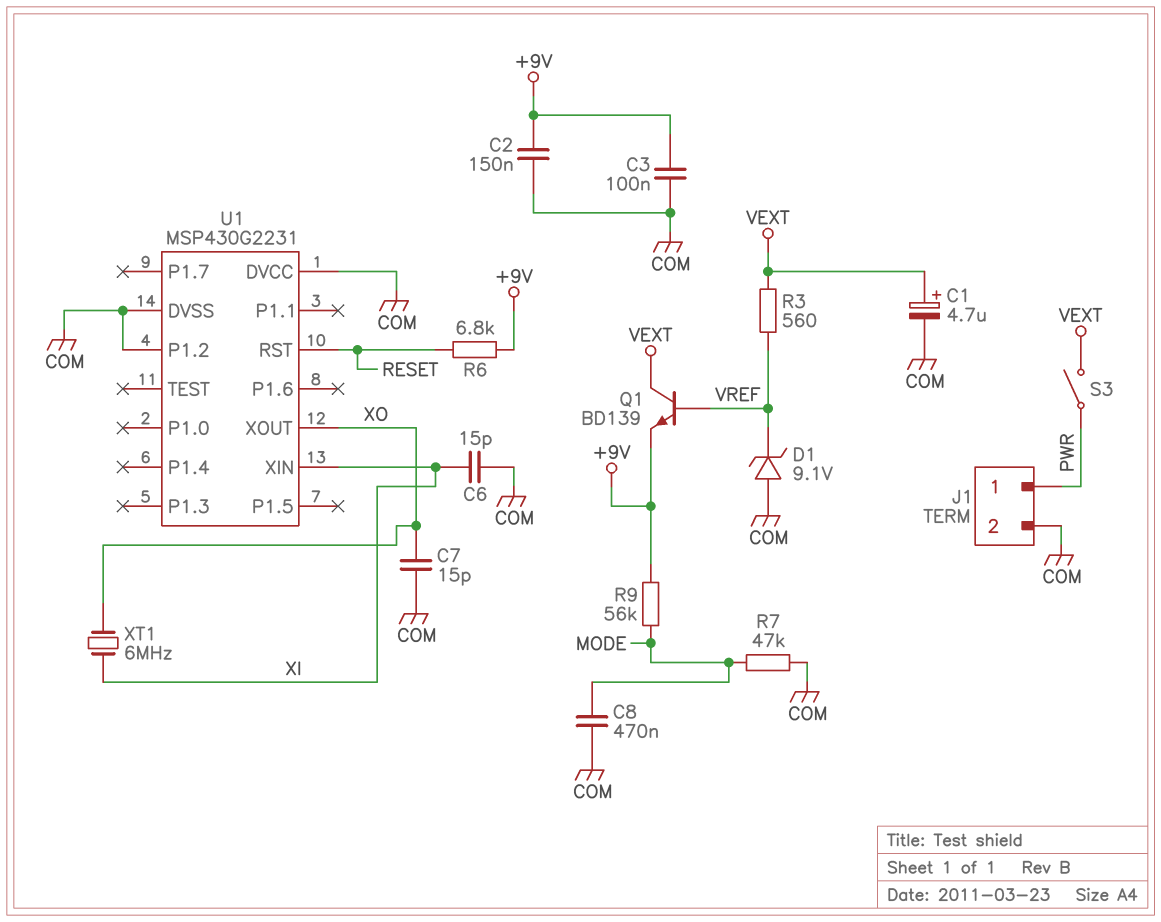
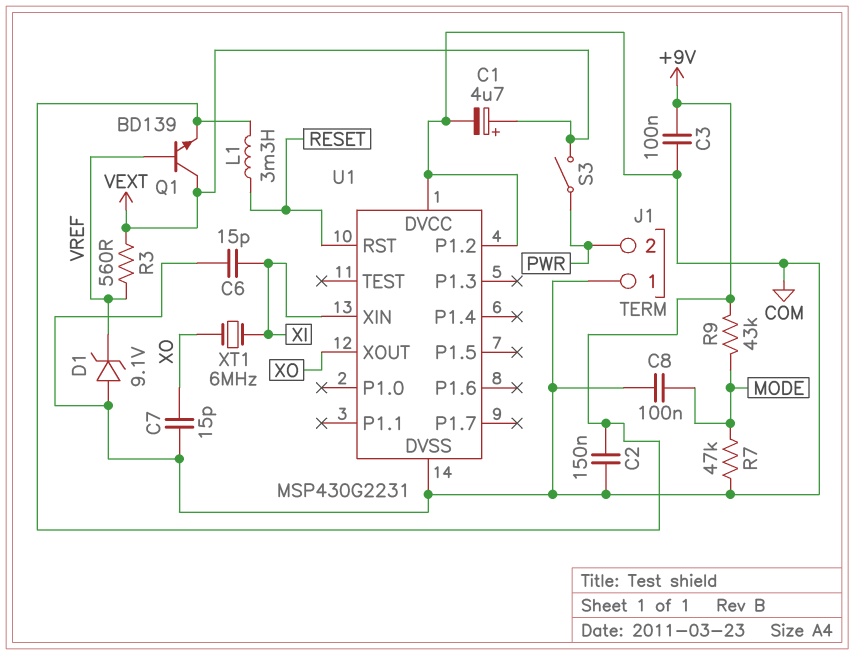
C8: 470nF (COM, MODE) -> 100nF (COM, MODE)
J1 pin 1: PWR -> COM
J1 pin 2: COM -> PWR
L1: none -> 3.3mH (+9V, RESET)
R6: 6.8k (+9V, RESET) -> none
R9: 56k (+9V, MODE) -> 43k (+9V, MODE)

